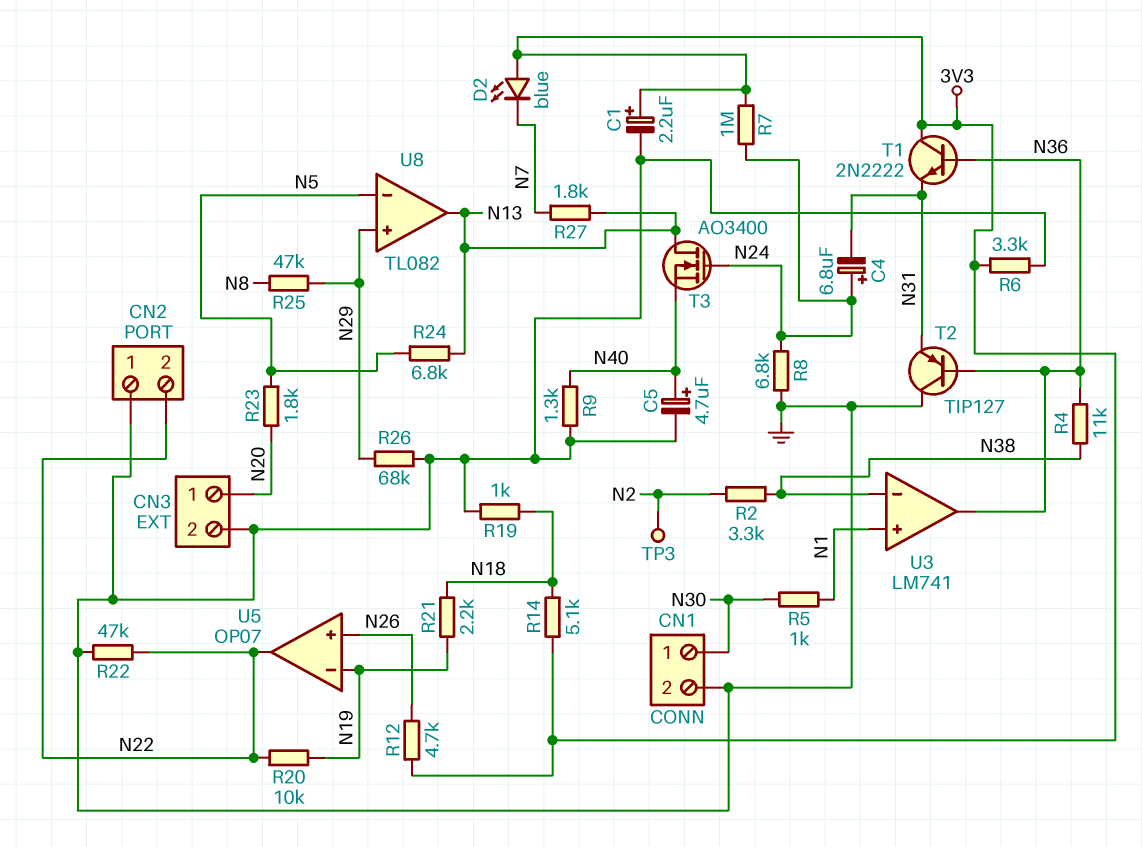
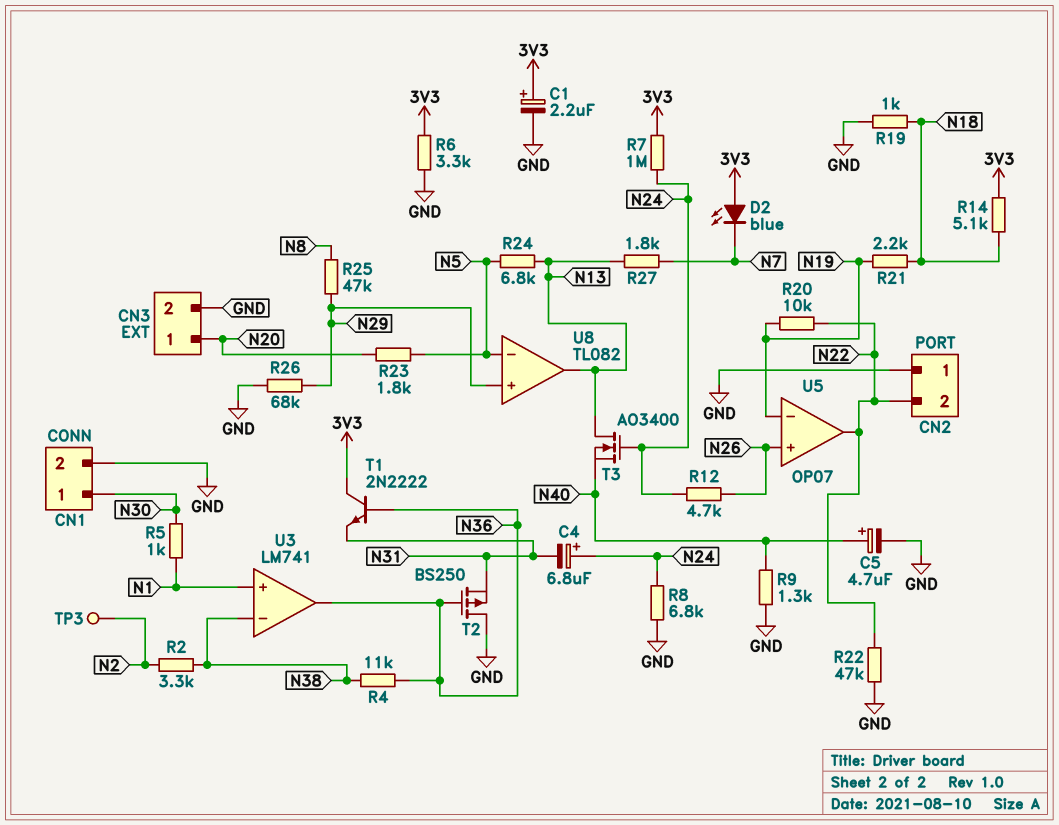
R12: 4.7k (3V3, N26) -> 4.7k (N24, N26)
T2: PNP TIP127 (B N36, C GND, E N31) -> PMOS BS250 (G N36, D GND, S N31)

